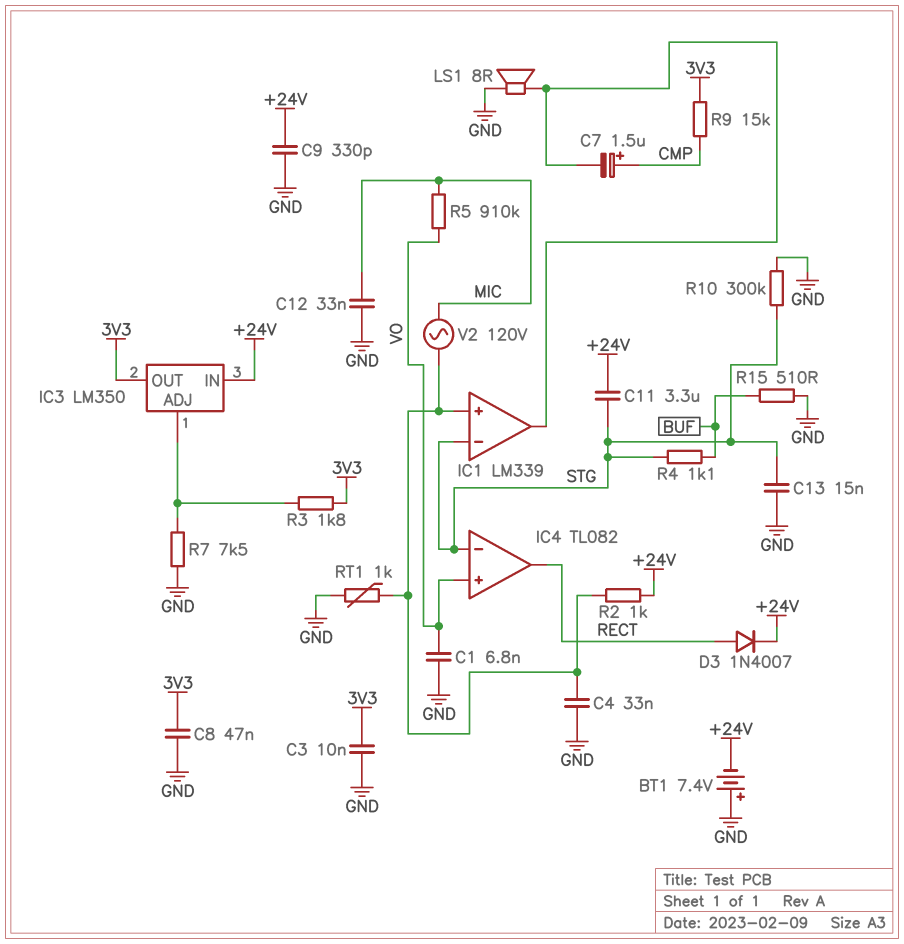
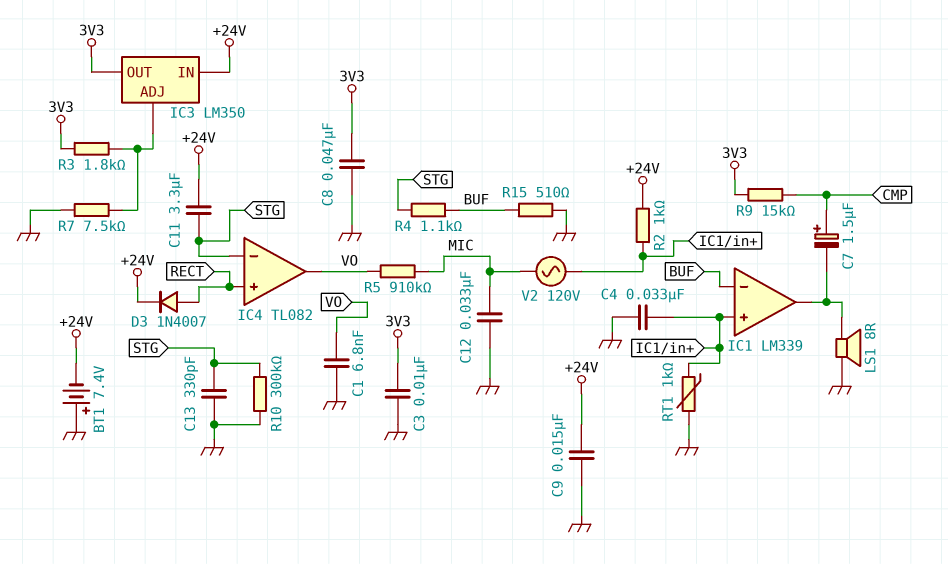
C9: 330pF (+24V, GND) -> 15nF (+24V, GND)
C13: 15nF (GND, STG) -> 330pF (GND, STG)
IC1 pin in-: STG -> BUF
IC4 pin in+: VO -> RECT
IC4 pin out: RECT -> VO

